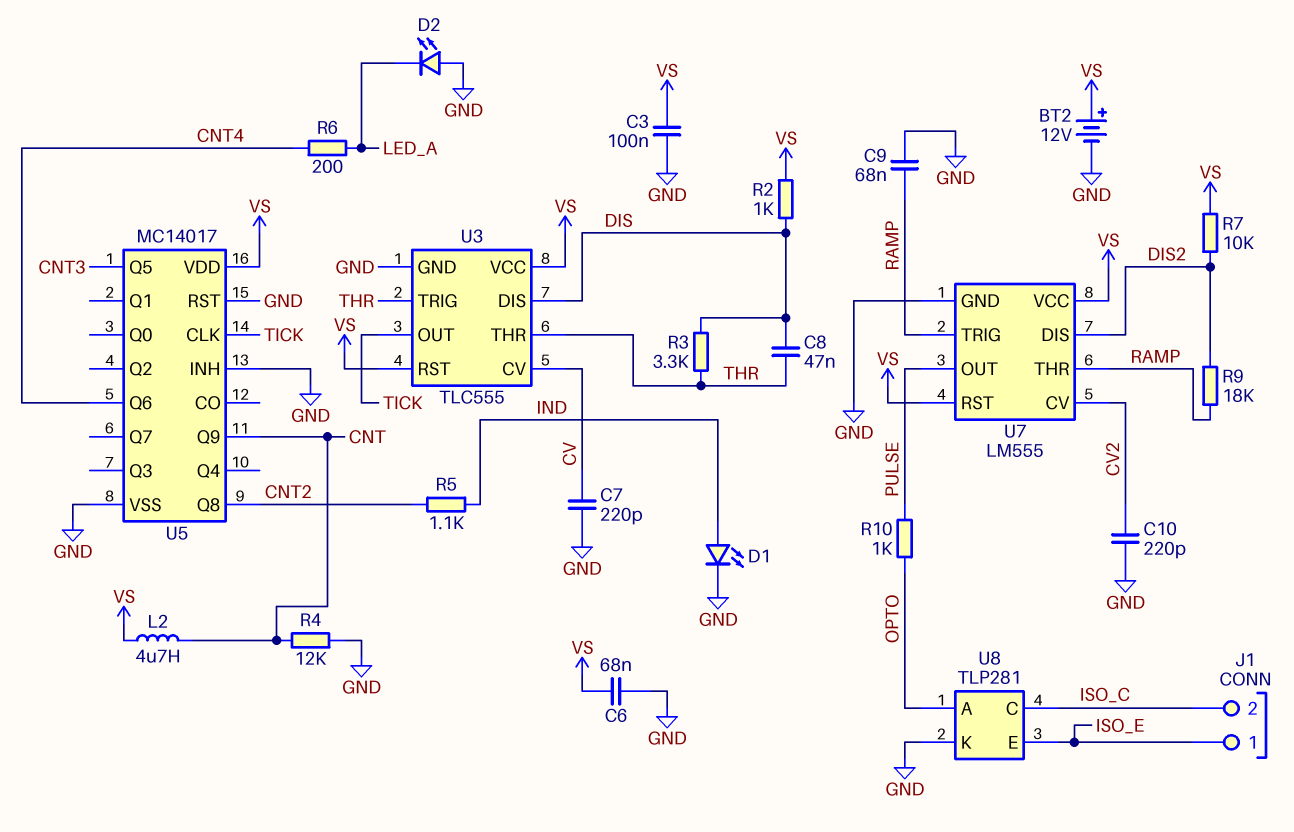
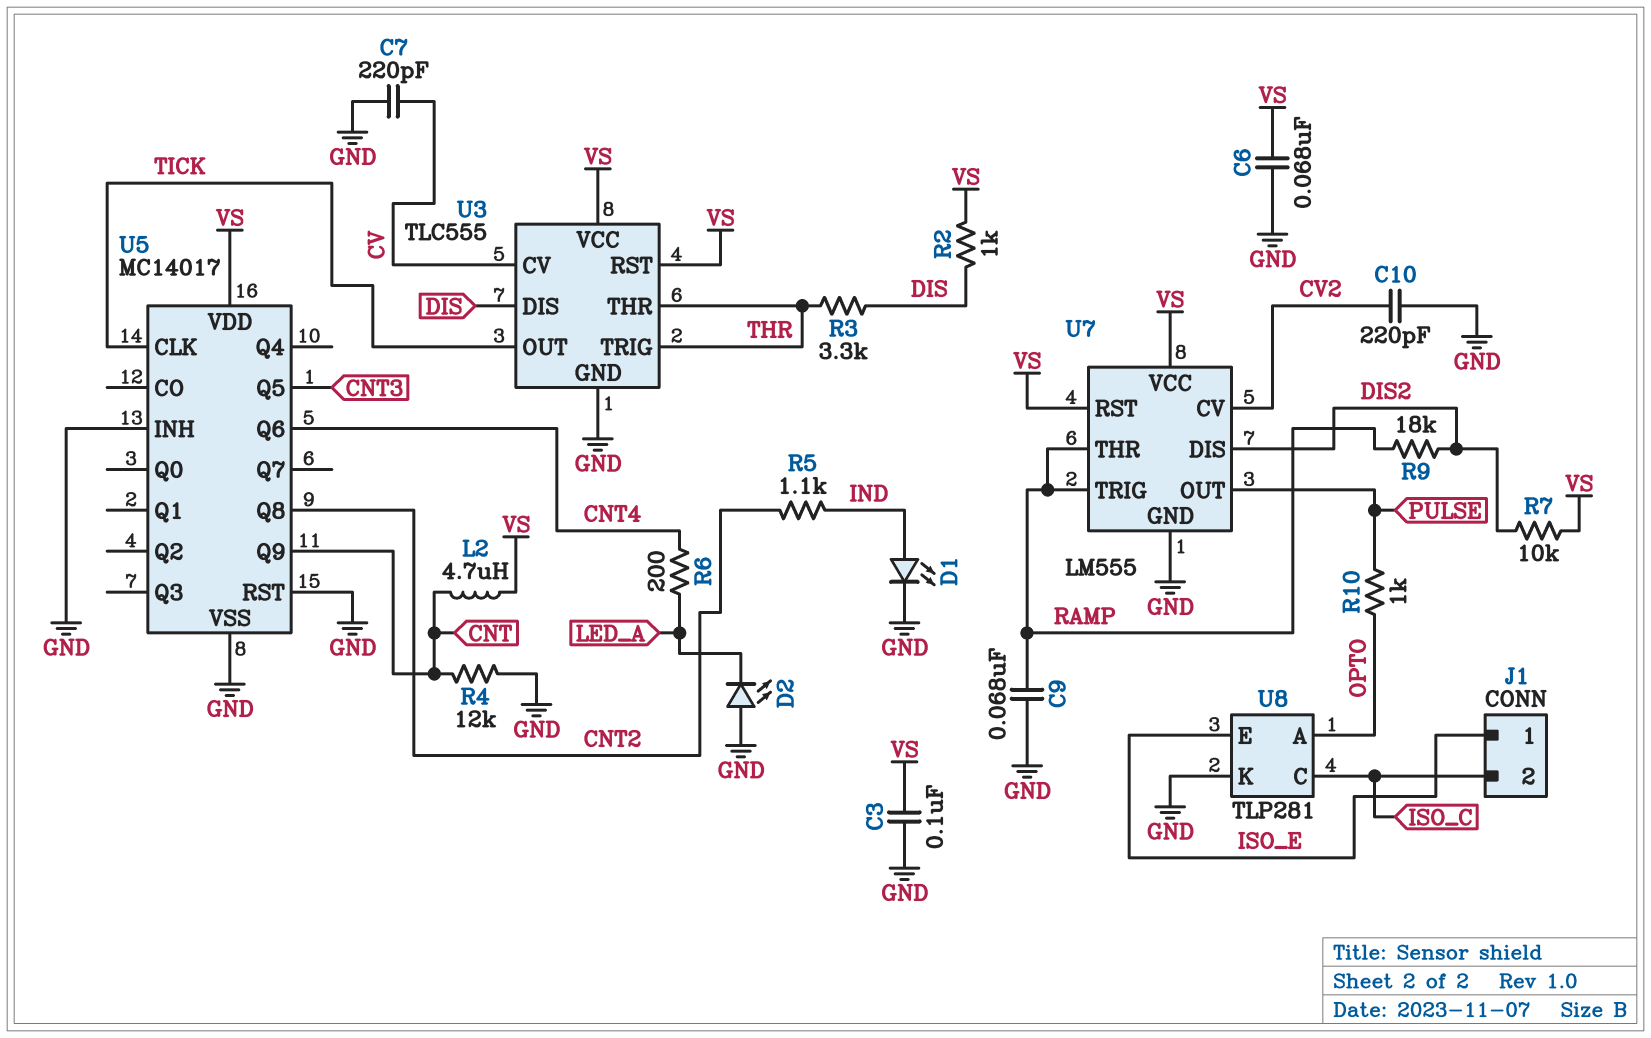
BT2: 12V (plus VS, minus GND) -> none
C8: 47nF (DIS, THR) -> none

